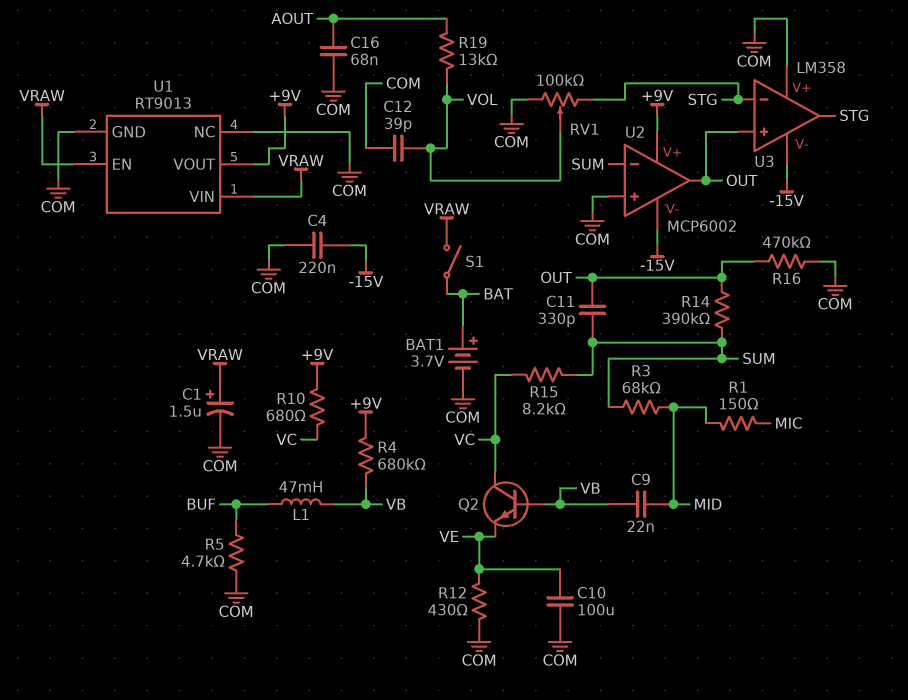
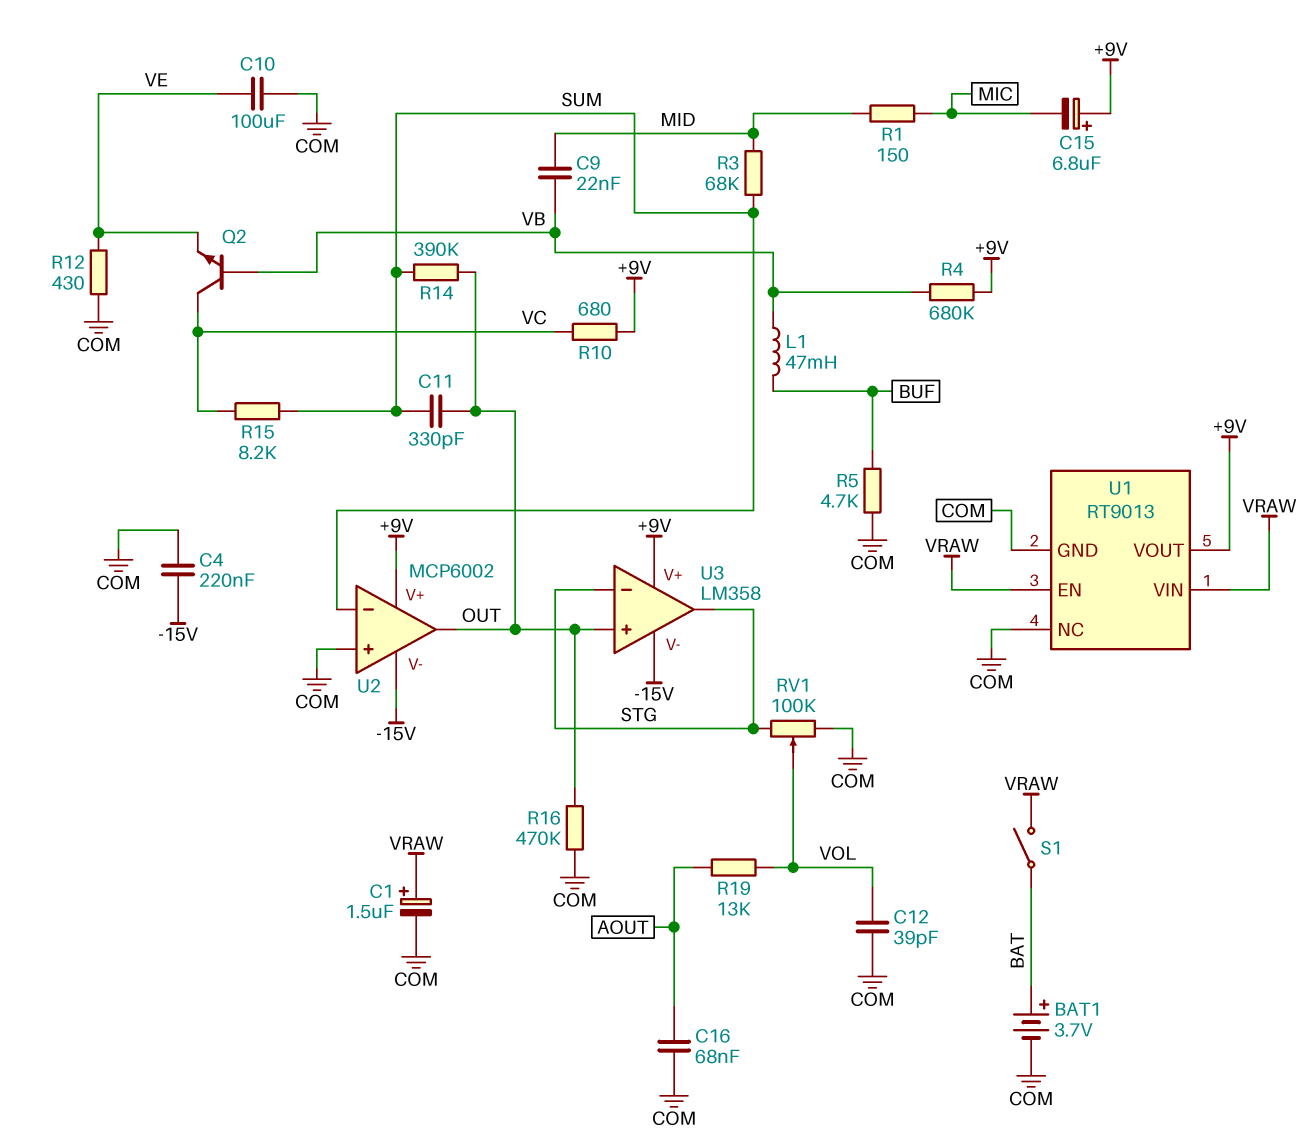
C15: none -> 6.8uF (plus +9V, minus MIC)
U3 pin V+: COM -> +9V

